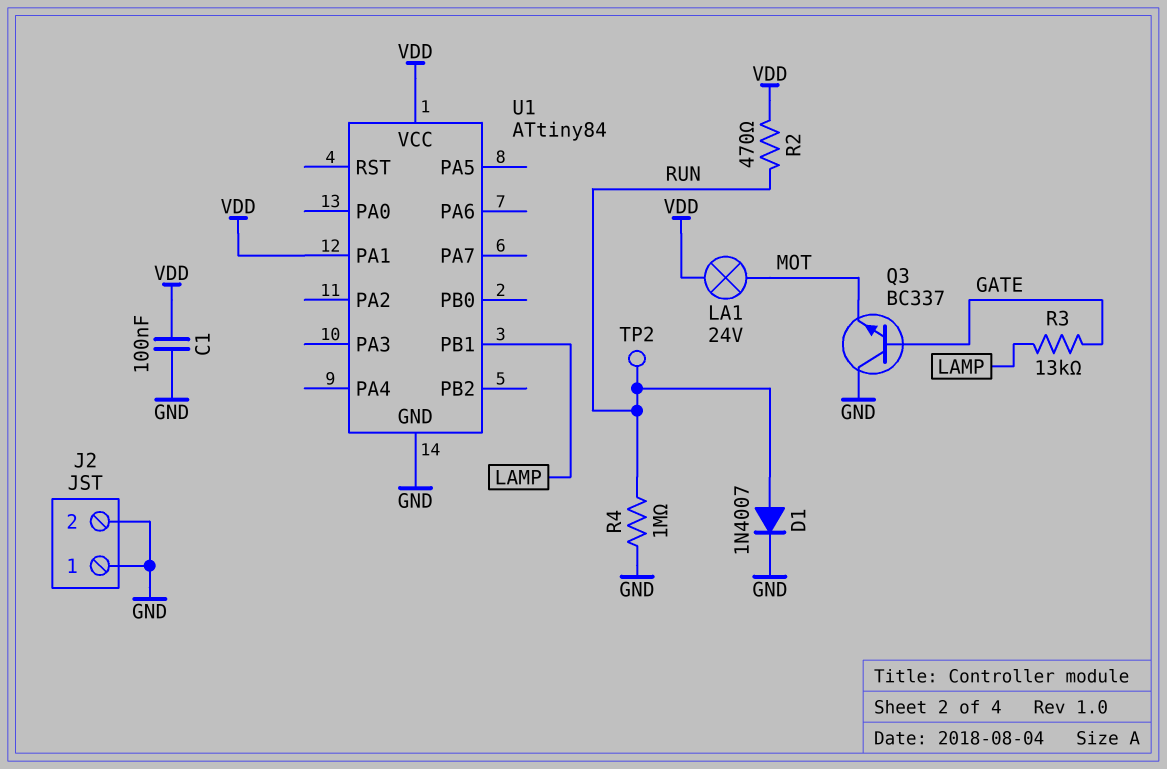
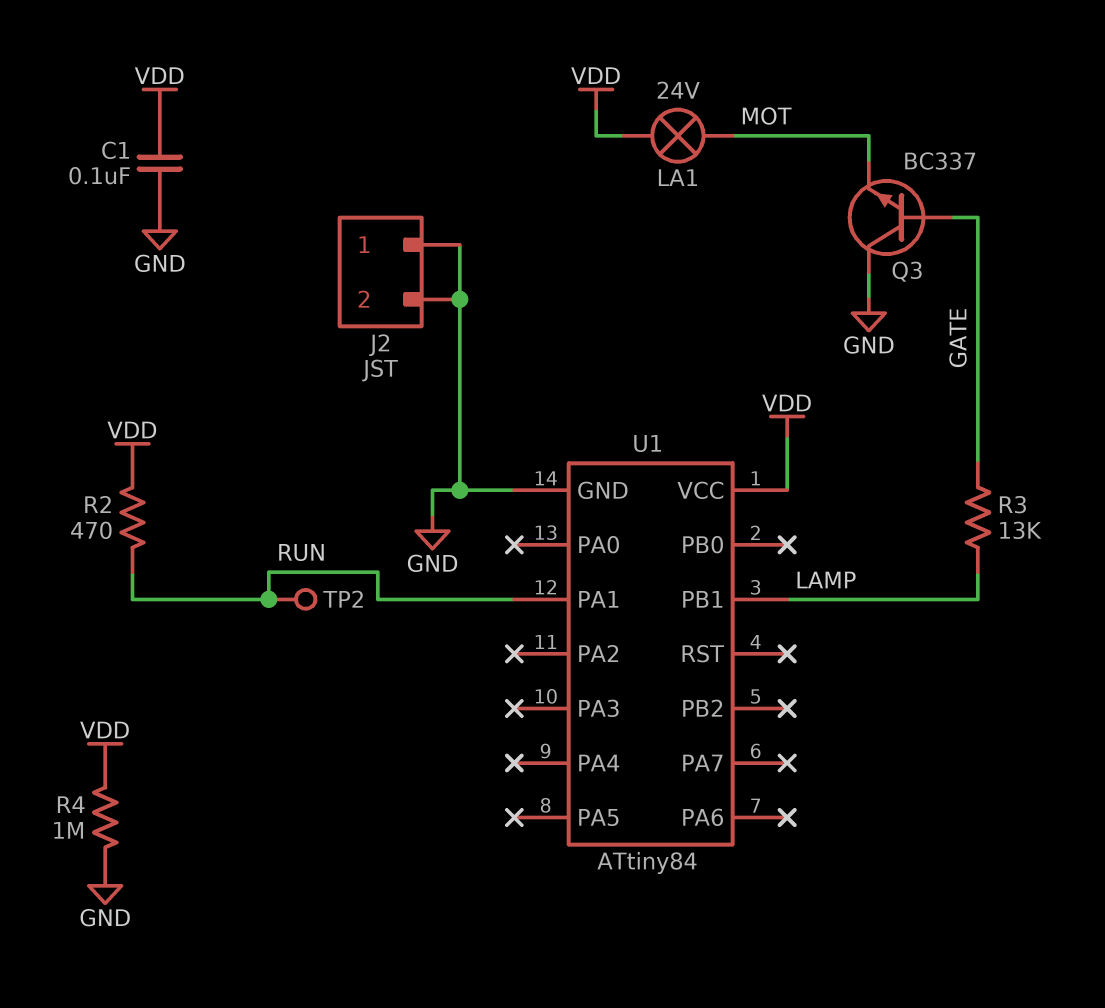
D1: diode 1N4007 (A RUN, K GND) -> none
R4: 1M (GND, RUN) -> 1M (GND, VDD)
U1 pin PA1: VDD -> RUN

